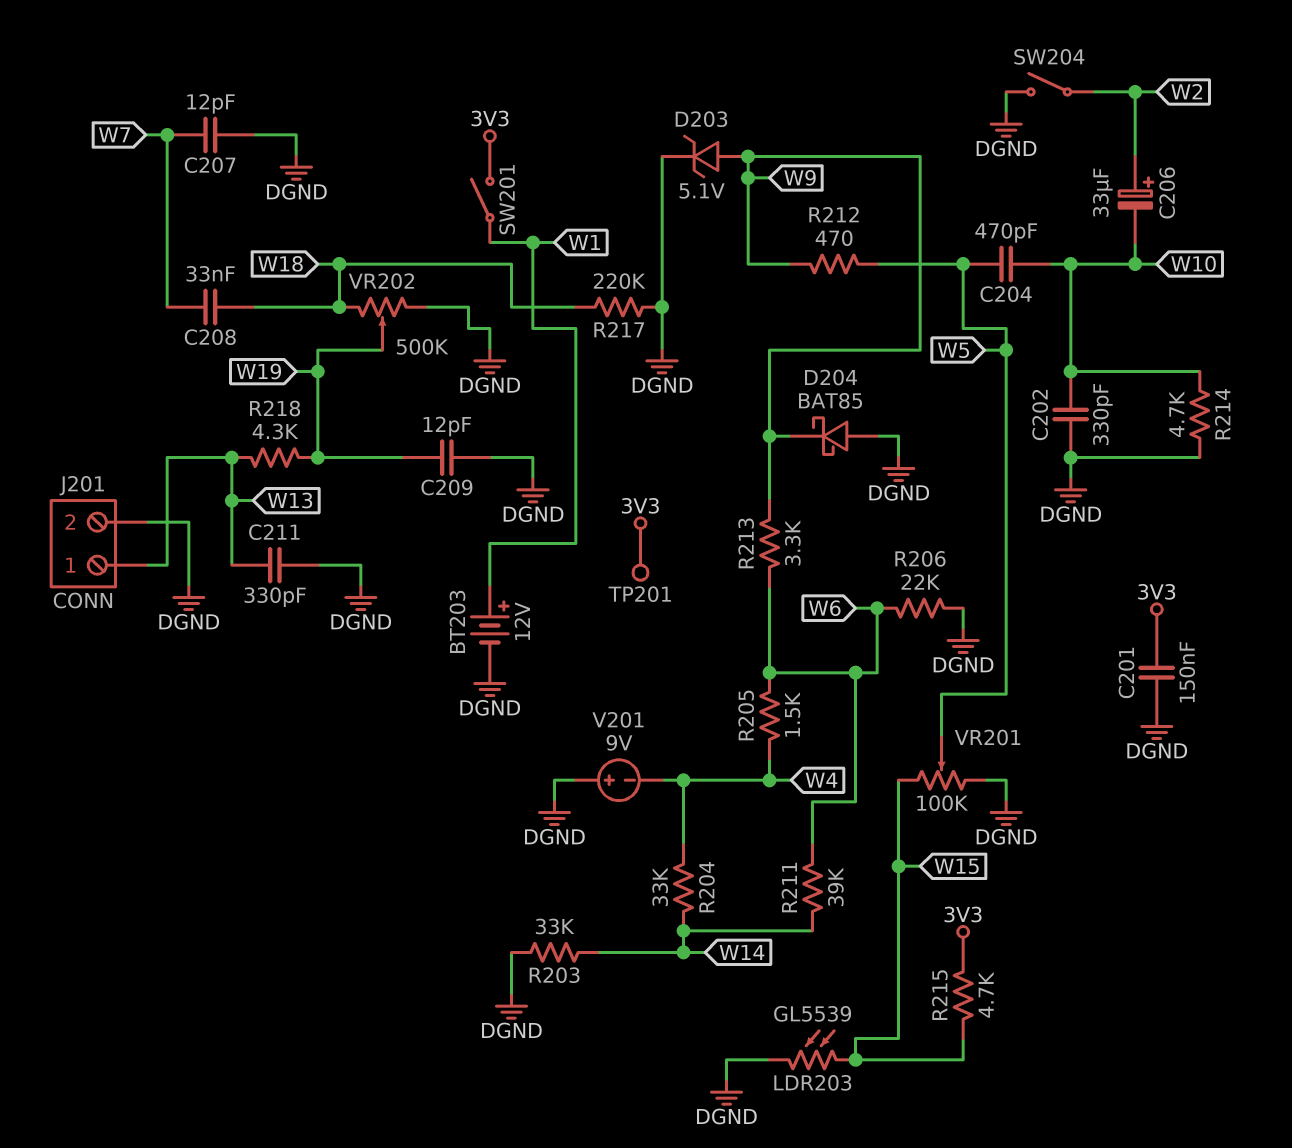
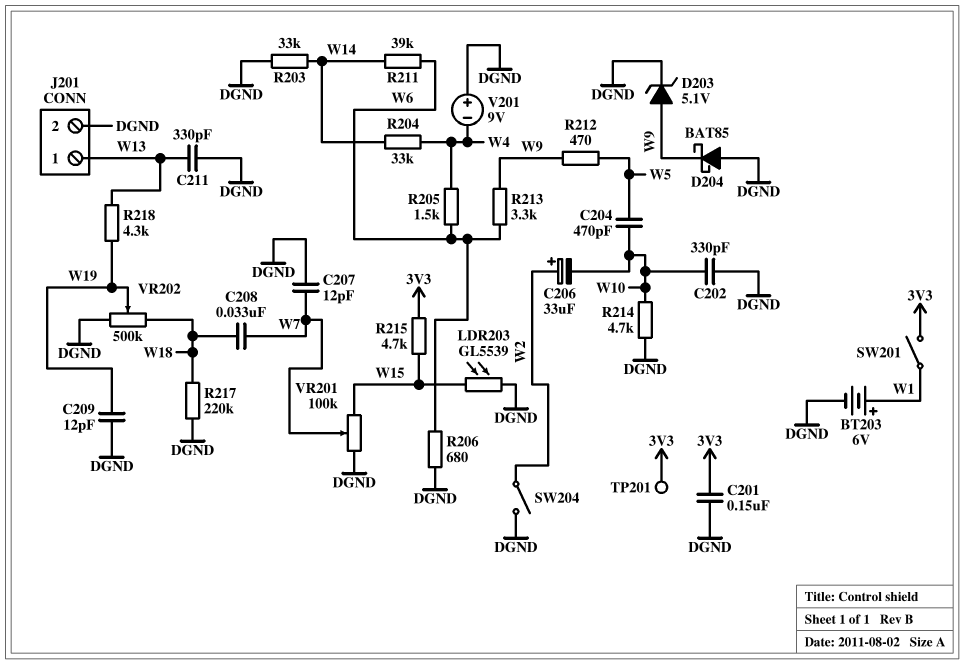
BT203: 12V (plus W1, minus DGND) -> 6V (plus W1, minus DGND)
R206: 22k (DGND, W6) -> 680 (DGND, W6)
VR201: 100k (DGND, W15, wiper W5) -> 100k (DGND, W15, wiper W7)

